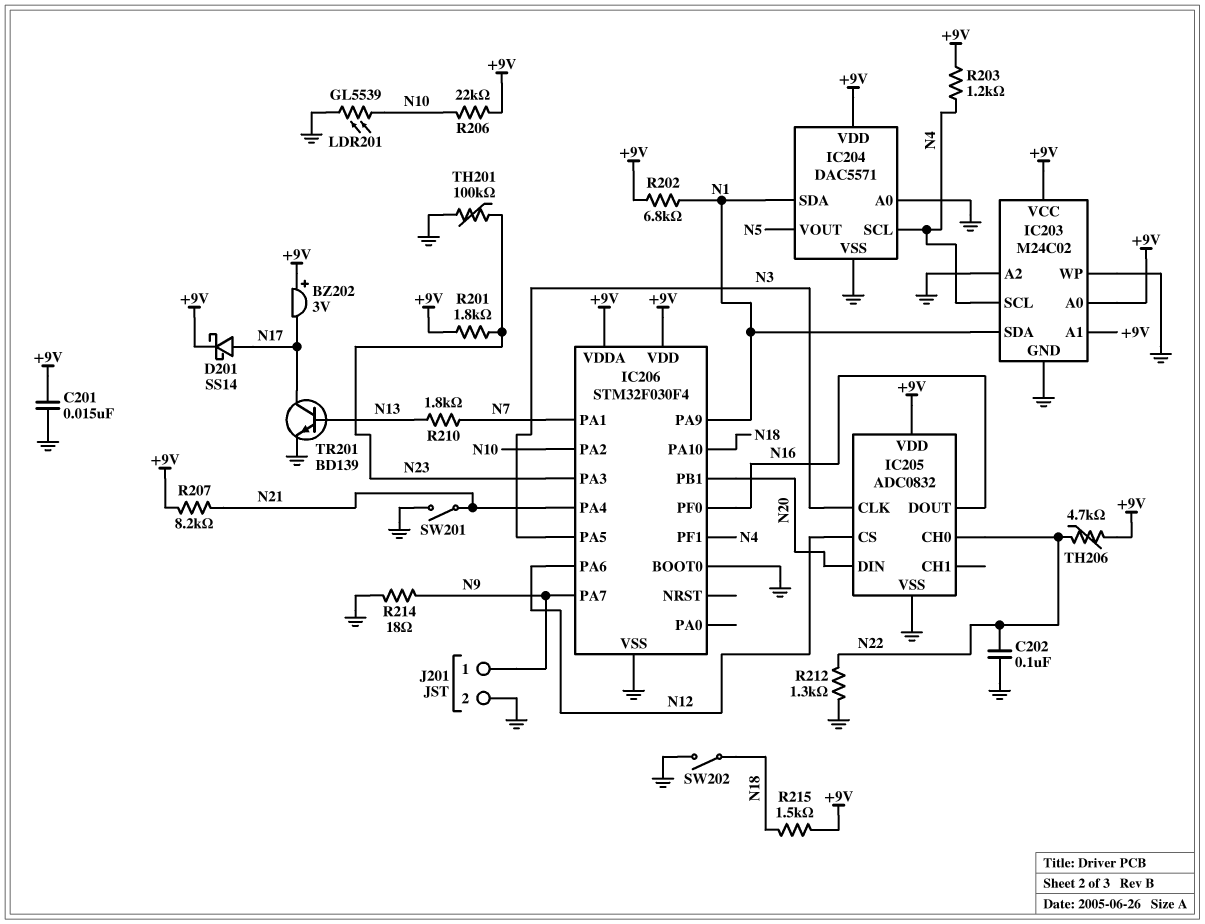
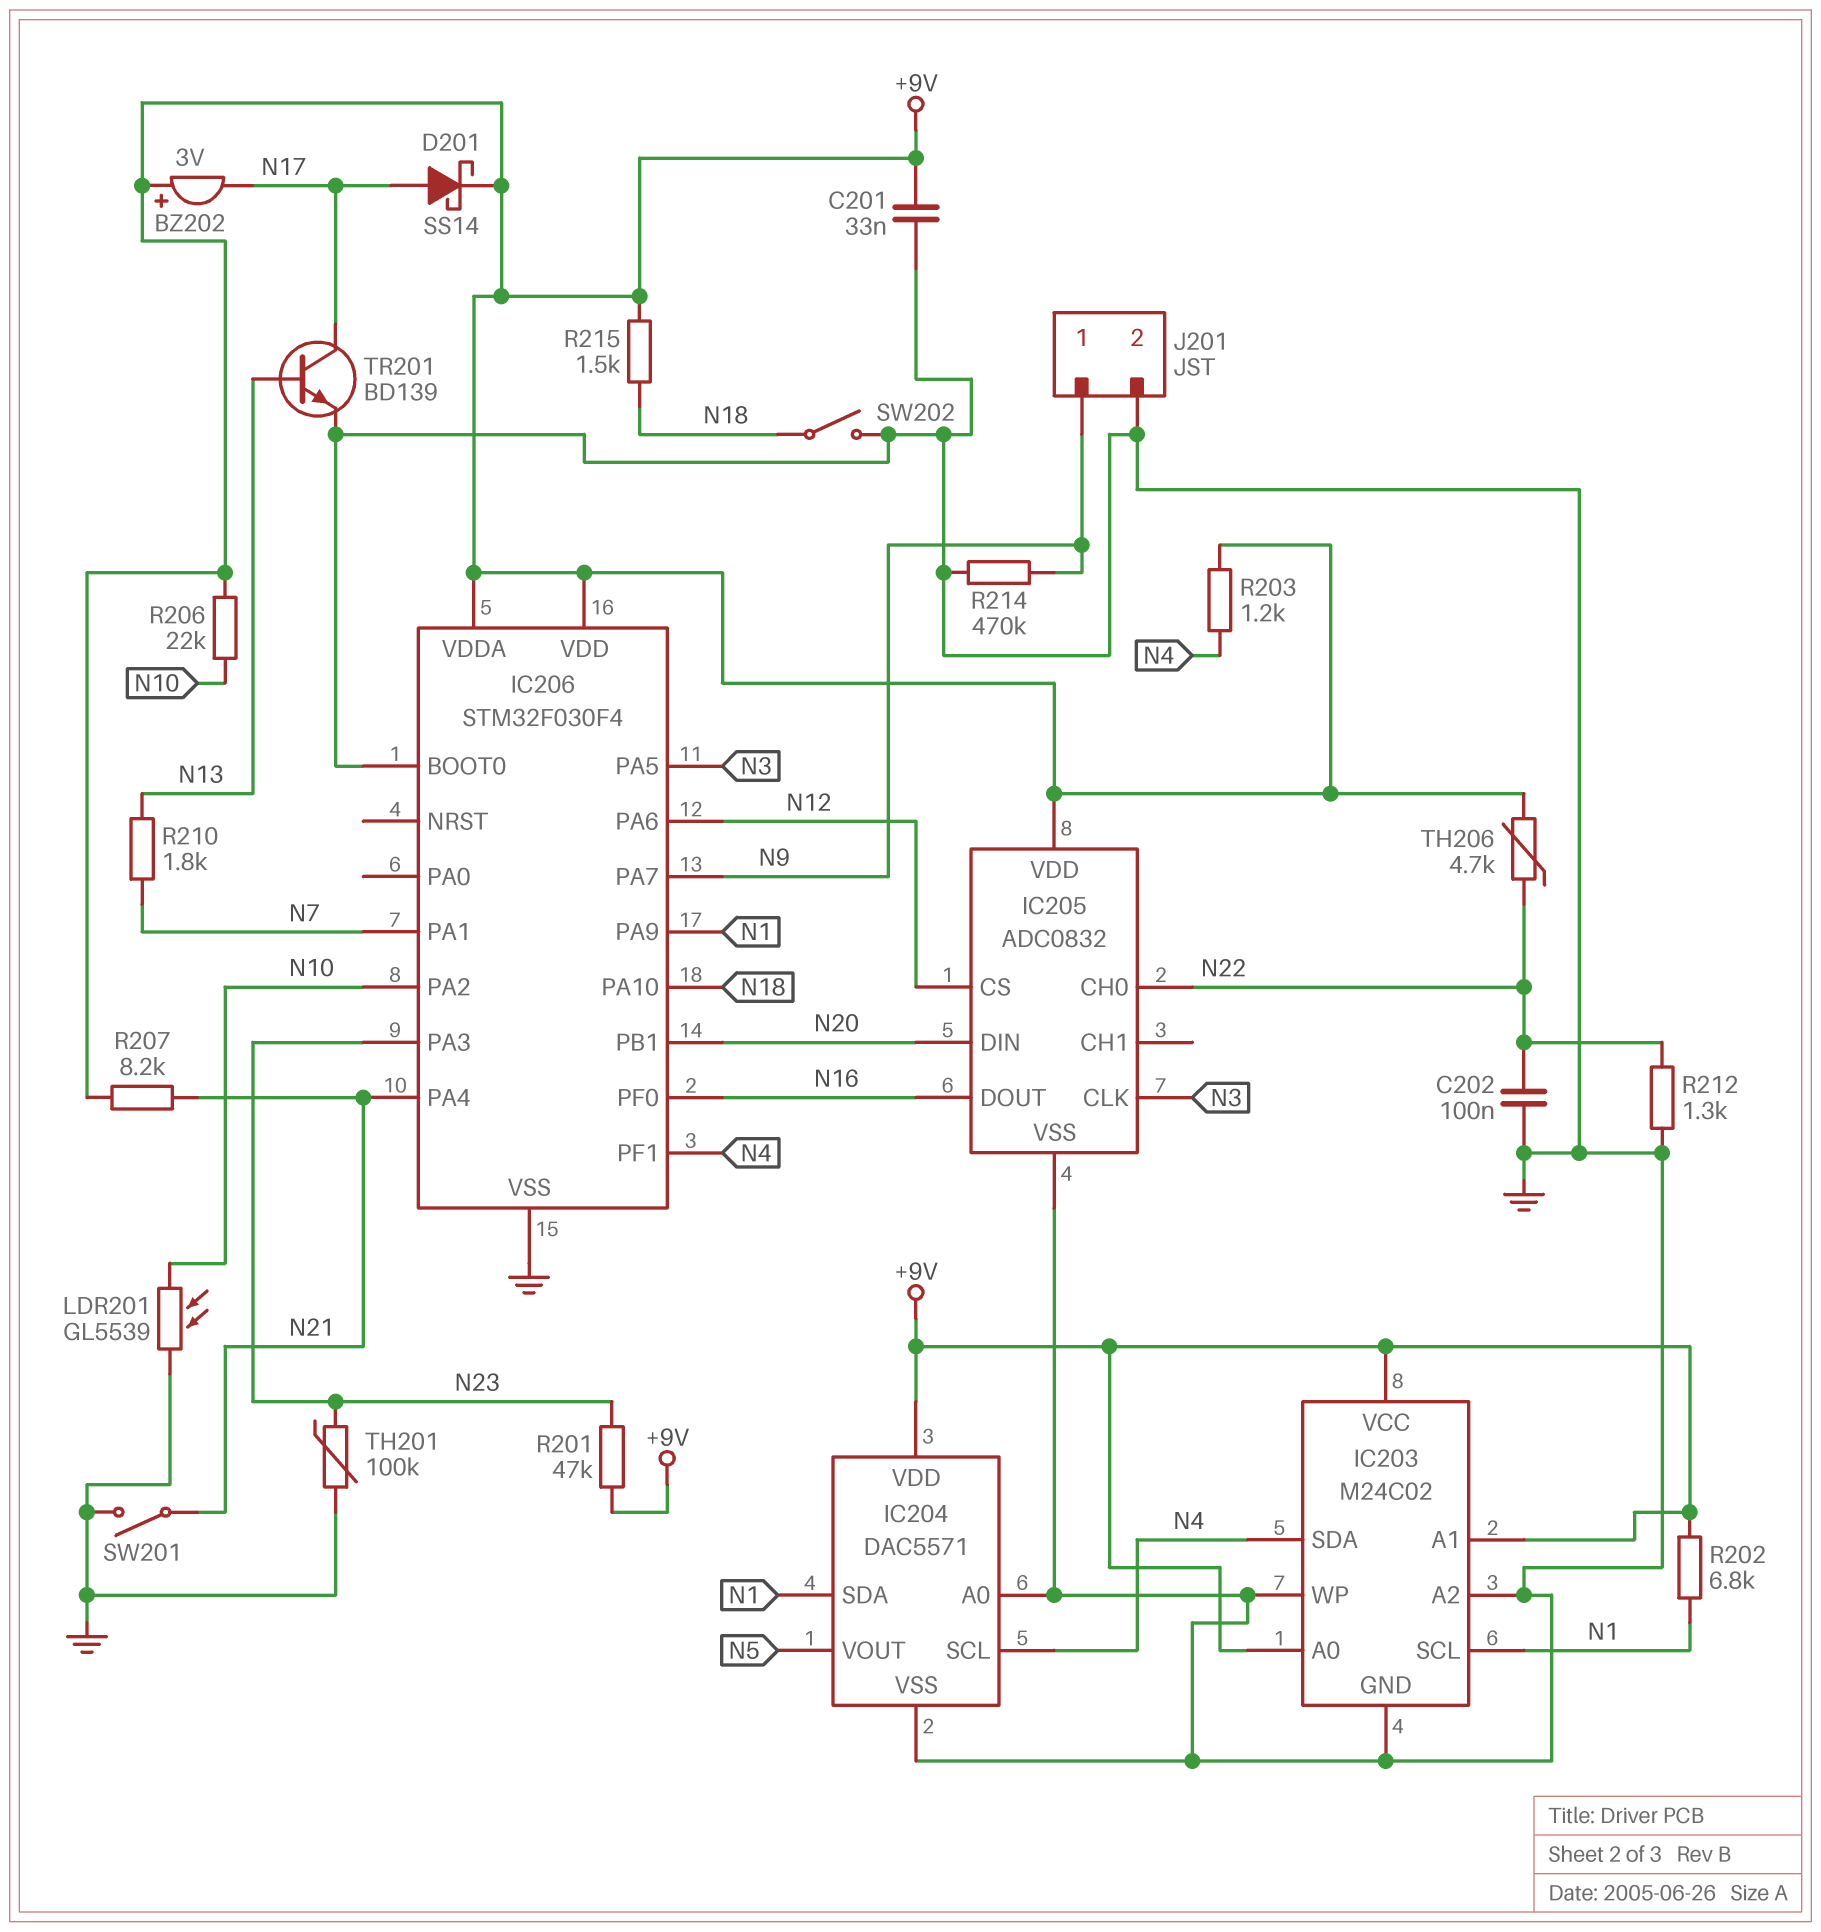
C201: 15nF (+9V, GND) -> 33nF (+9V, GND)
IC203 pin SCL: N4 -> N1
IC203 pin SDA: N1 -> N4
R201: 1.8k (+9V, N23) -> 47k (+9V, N23)
R214: 18 (GND, N9) -> 470k (GND, N9)

